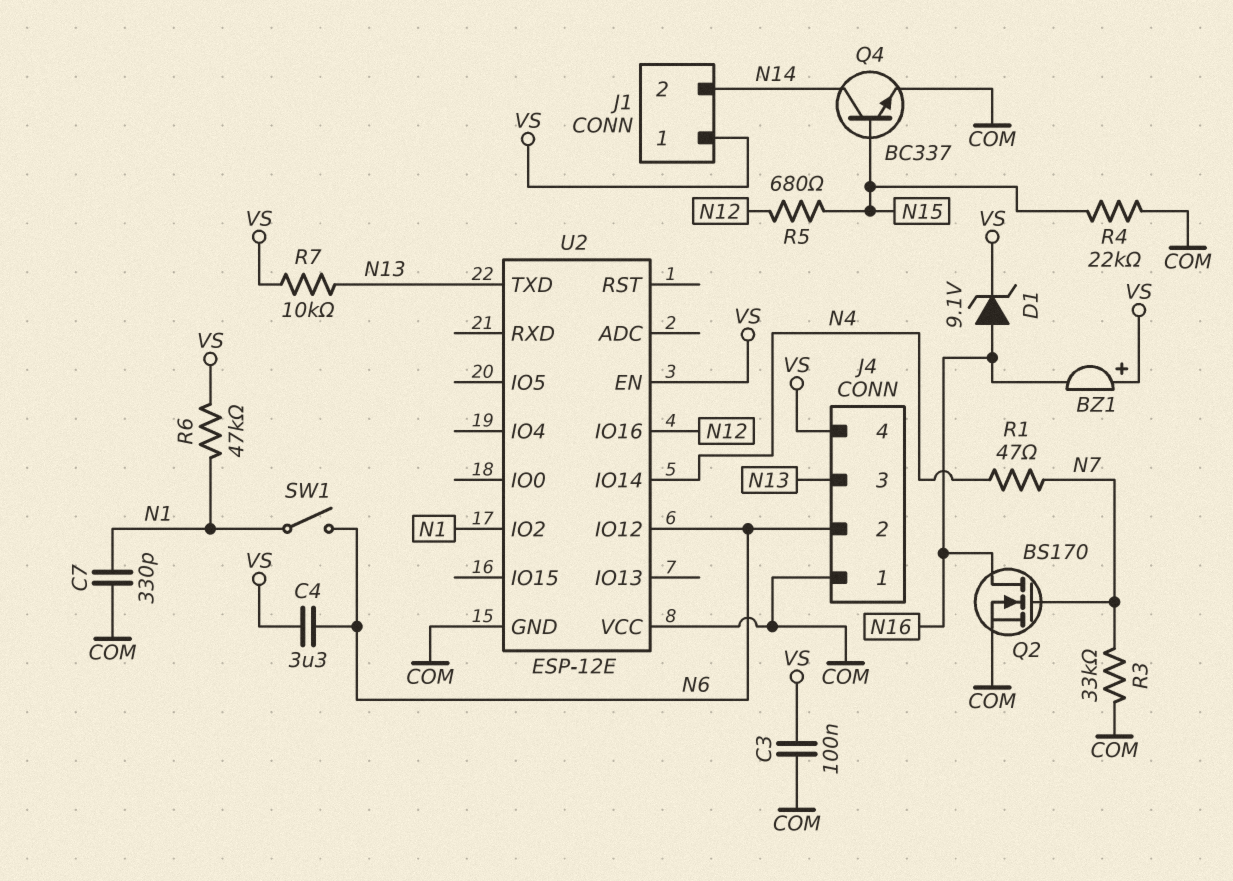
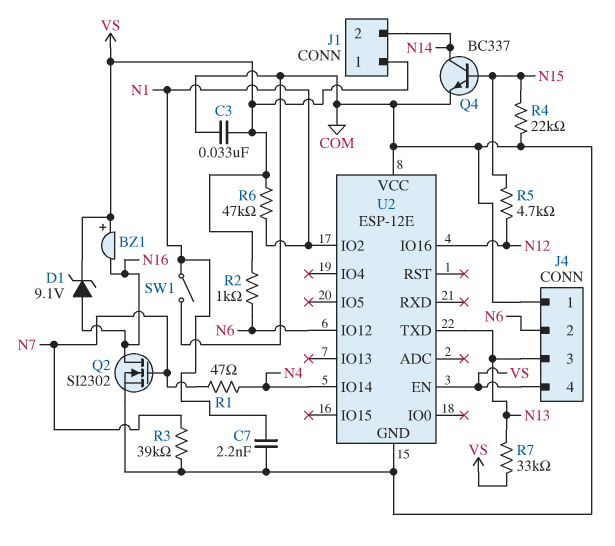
C3: 100nF (COM, VS) -> 33nF (COM, VS)
C4: 3.3uF (N6, VS) -> none
C7: 330pF (COM, N1) -> 2.2nF (COM, N1)
Q2: NMOS BS170 (G N7, D N16, S COM) -> NMOS SI2302 (G N7, D N16, S COM)
R2: none -> 1k (N6, VS)
R3: 33k (COM, N7) -> 39k (COM, N7)
R5: 680 (N12, N15) -> 4.7k (N12, N15)
R7: 10k (N13, VS) -> 33k (N13, VS)
SW1: switch (N1, N6) -> switch (COM, N1)

